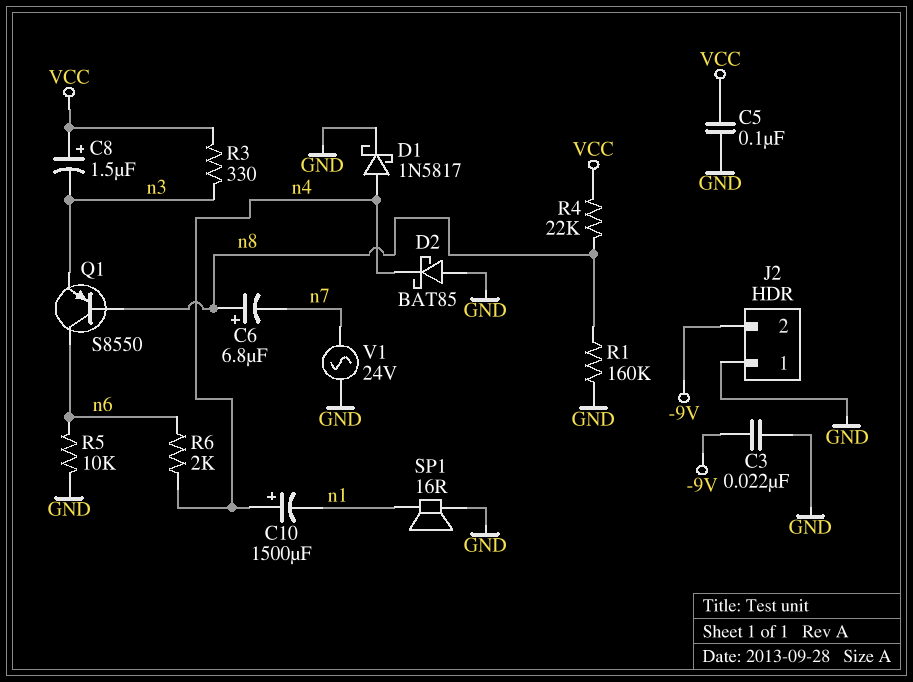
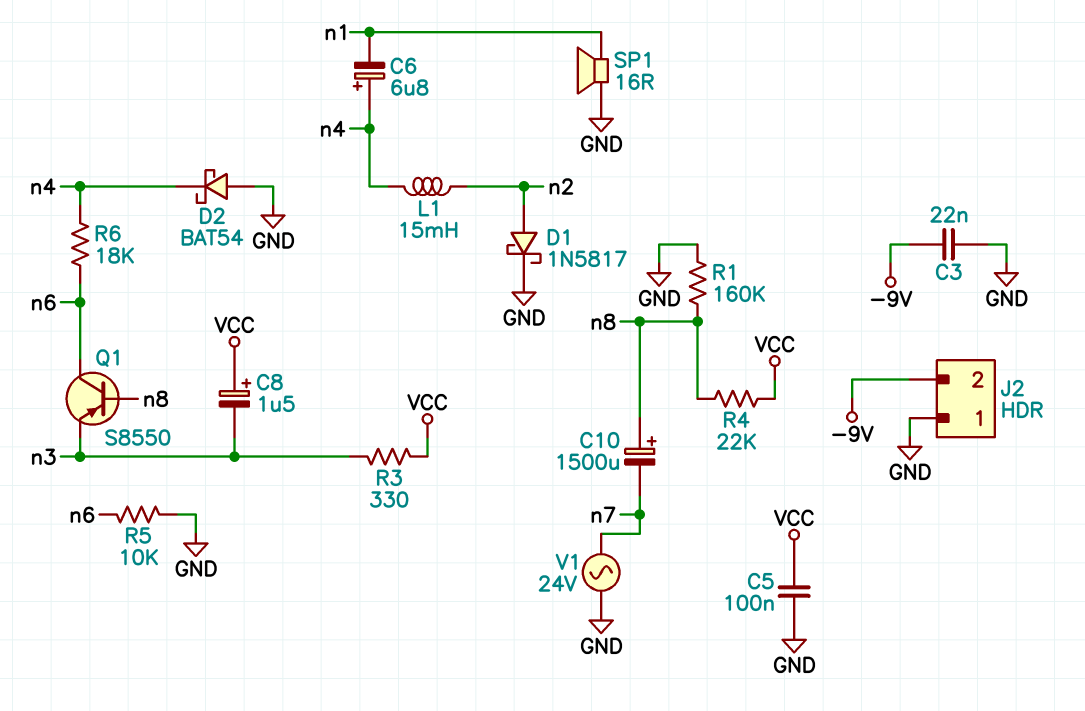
C6: 6.8uF (plus n8, minus n7) -> 6.8uF (plus n4, minus n1)
C10: 1500uF (plus n4, minus n1) -> 1500uF (plus n8, minus n7)
D1: schottky 1N5817 (A n4, K GND) -> schottky 1N5817 (A n2, K GND)
D2: schottky BAT85 (A GND, K n4) -> schottky BAT54 (A GND, K n4)
L1: none -> 15mH (n2, n4)
R6: 2k (n4, n6) -> 18k (n4, n6)

